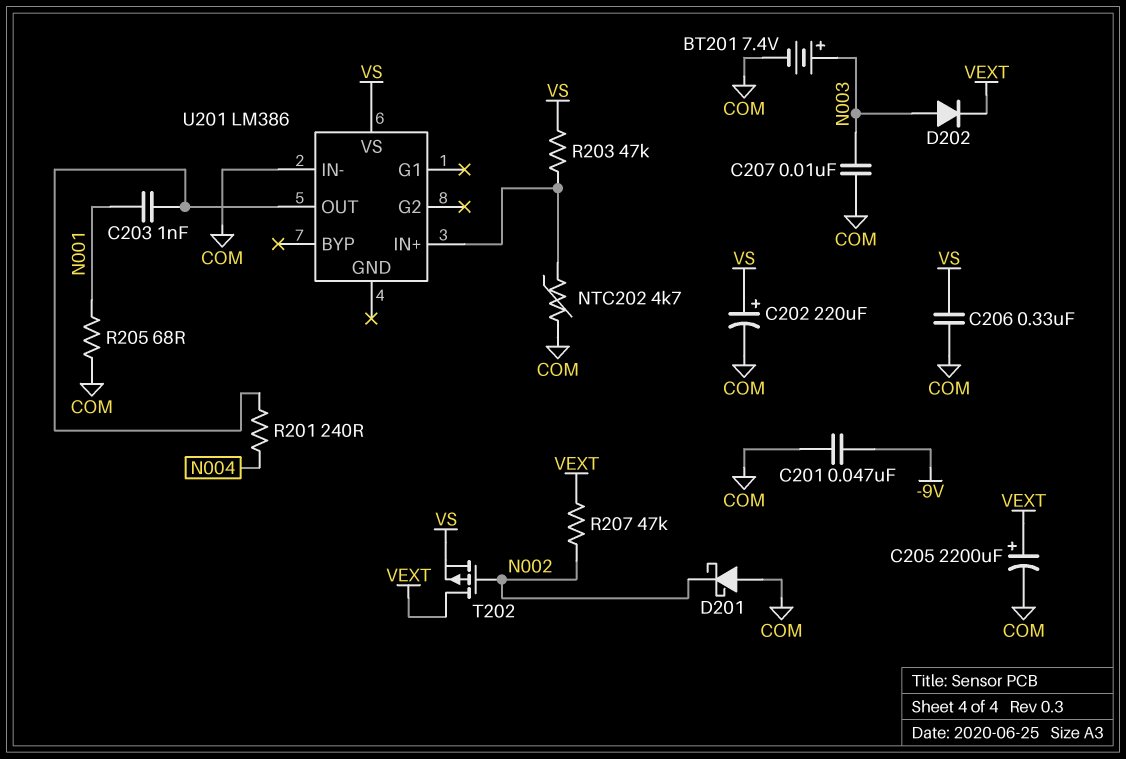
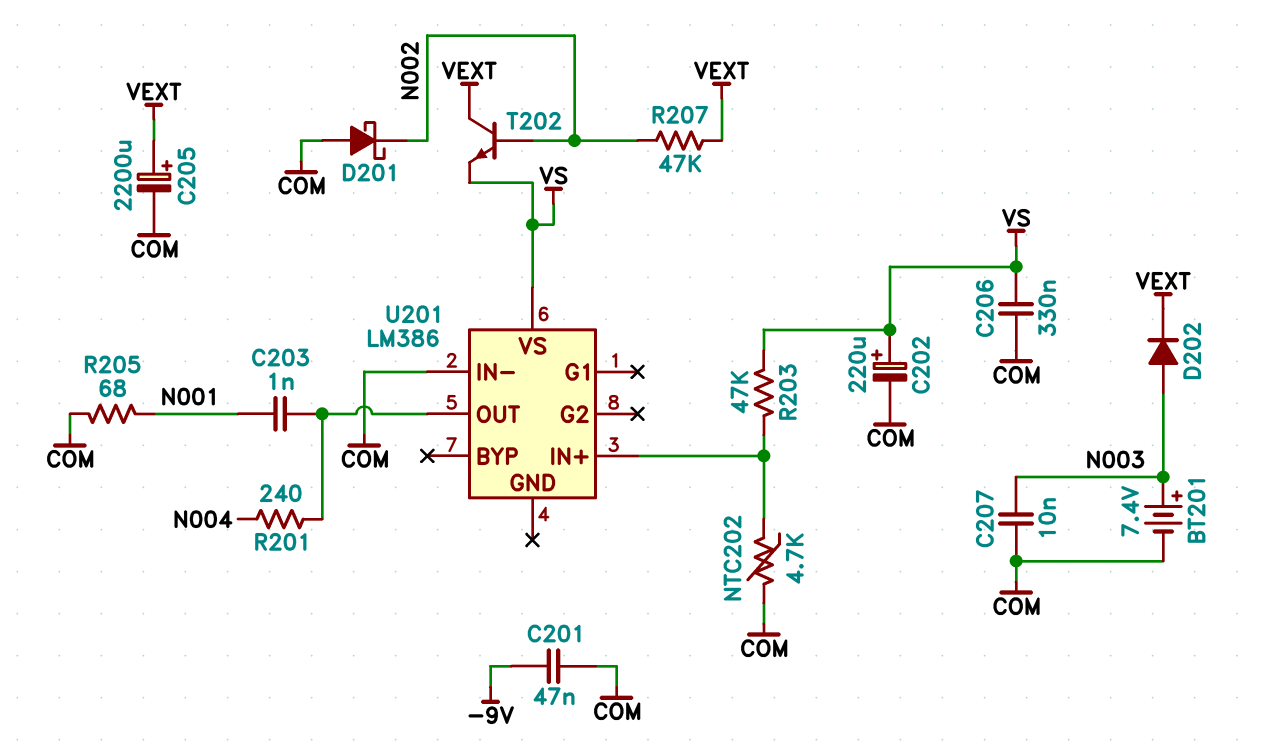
T202: PMOS (G N002, D VEXT, S VS) -> NPN (B N002, C VEXT, E VS)

